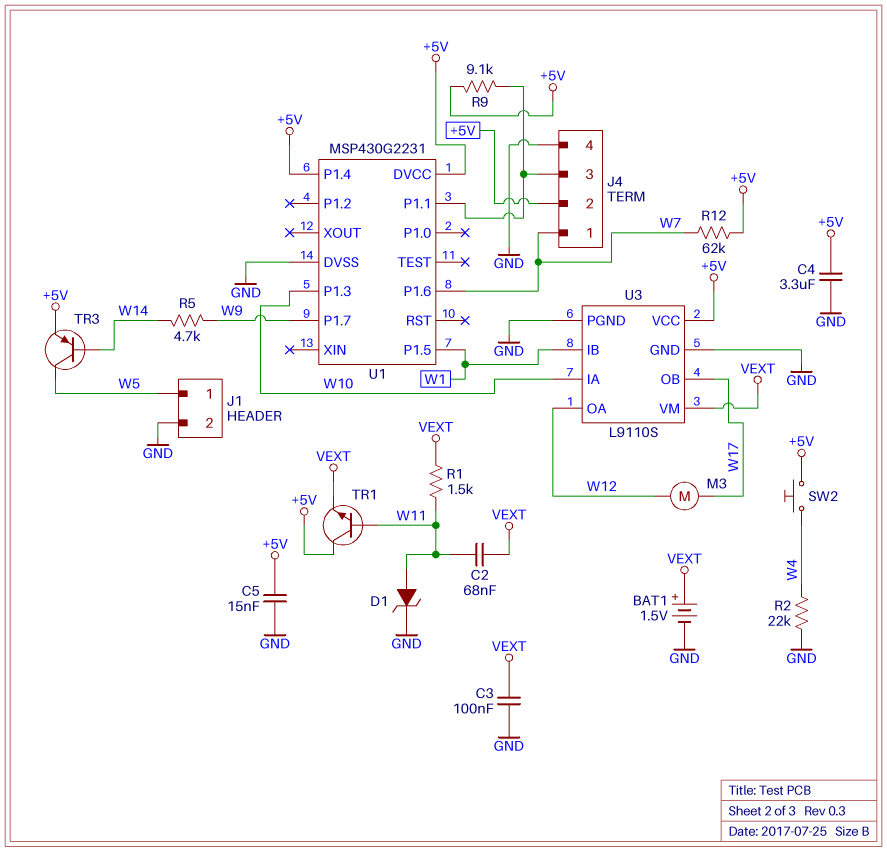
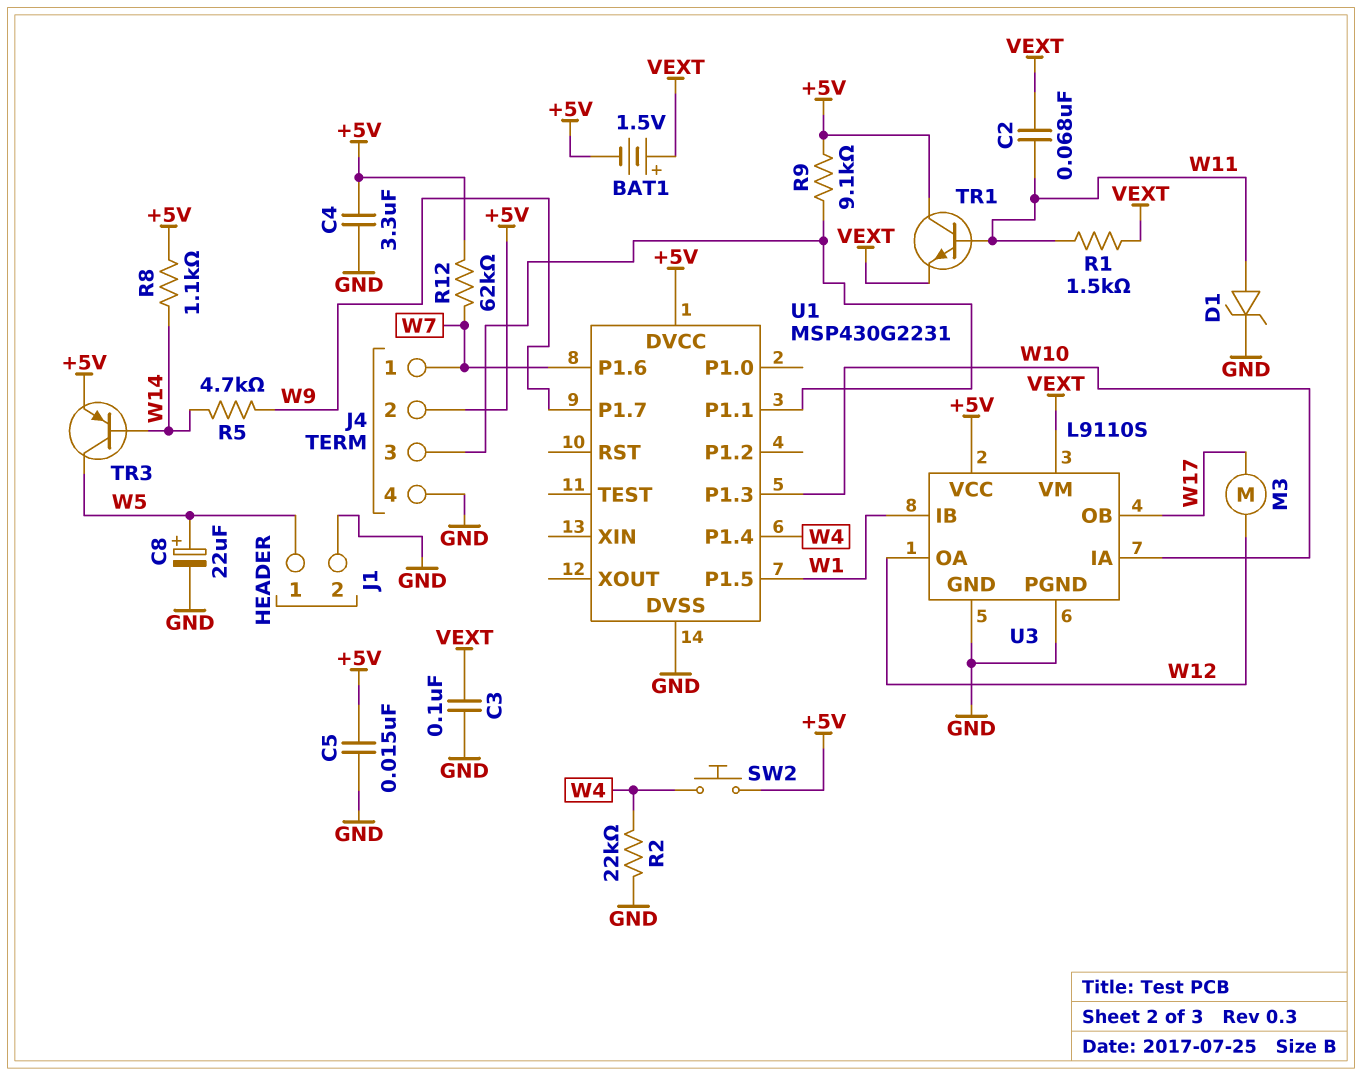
BAT1: 1.5V (plus VEXT, minus GND) -> 1.5V (plus VEXT, minus +5V)
C8: none -> 22uF (plus W5, minus GND)
R8: none -> 1.1k (+5V, W14)
U1 pin P1.4: +5V -> W4

